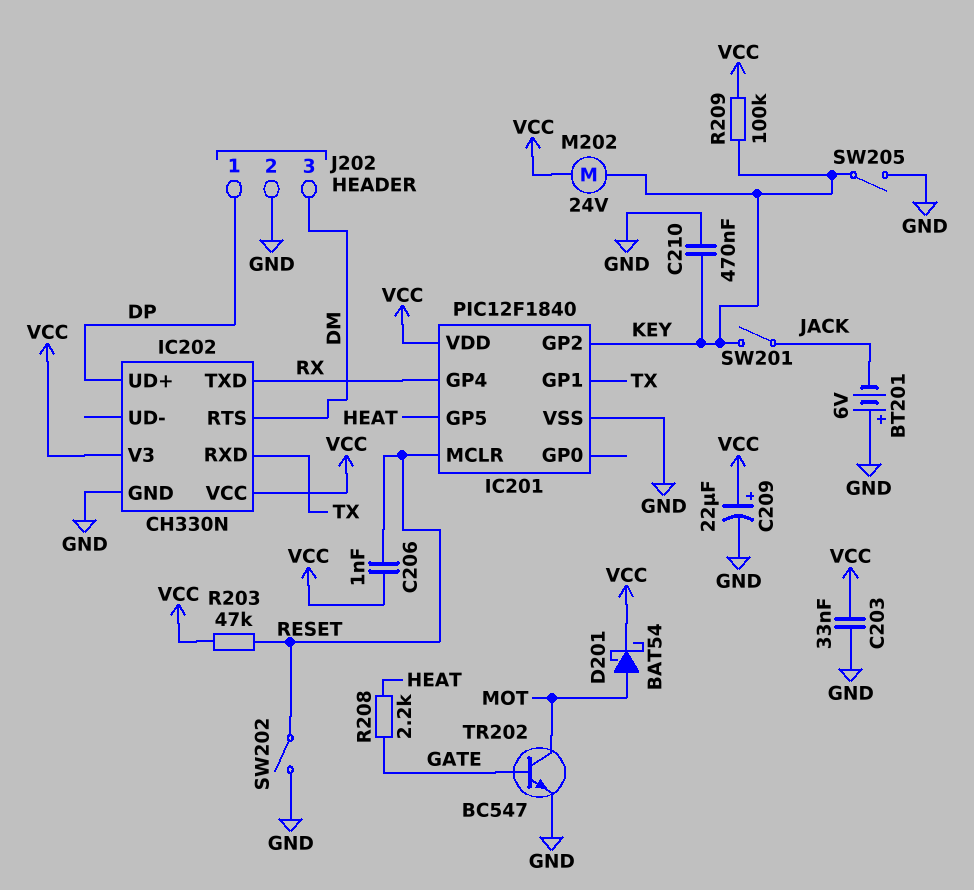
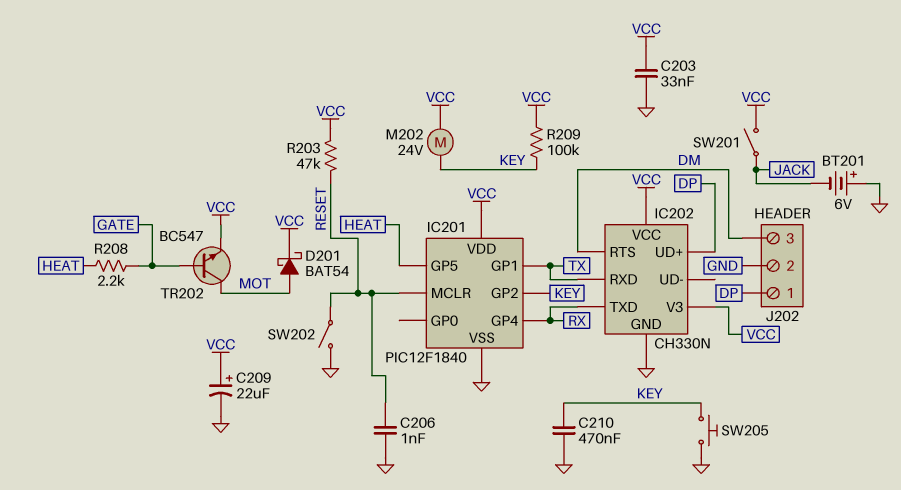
C206: 1nF (RESET, VCC) -> 1nF (GND, RESET)
SW201: switch (JACK, KEY) -> switch (JACK, VCC)
SW205: switch (GND, KEY) -> button (GND, KEY)
TR202: NPN BC547 (B GATE, C MOT, E GND) -> NPN BC547 (B GATE, C MOT, E VCC)

